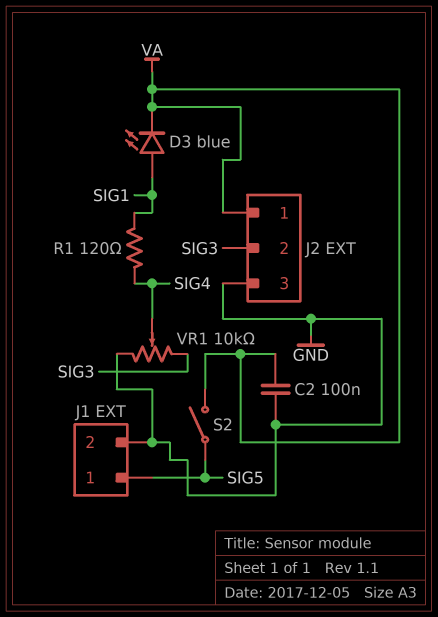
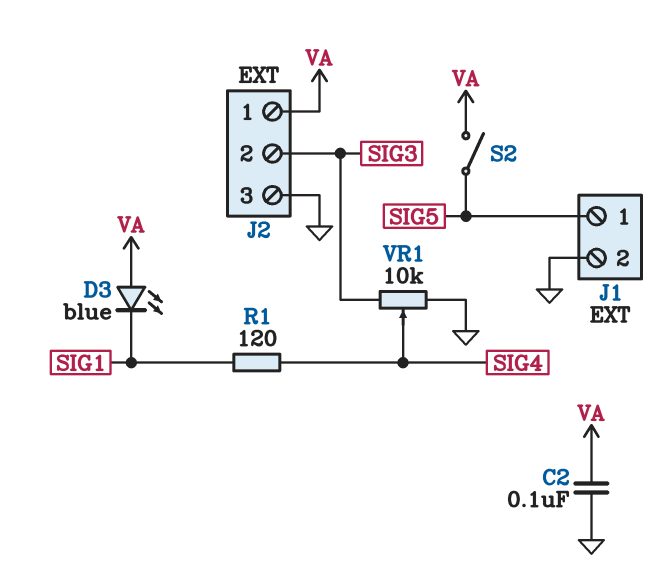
D3: LED blue (A SIG1, K VA) -> LED blue (A VA, K SIG1)

